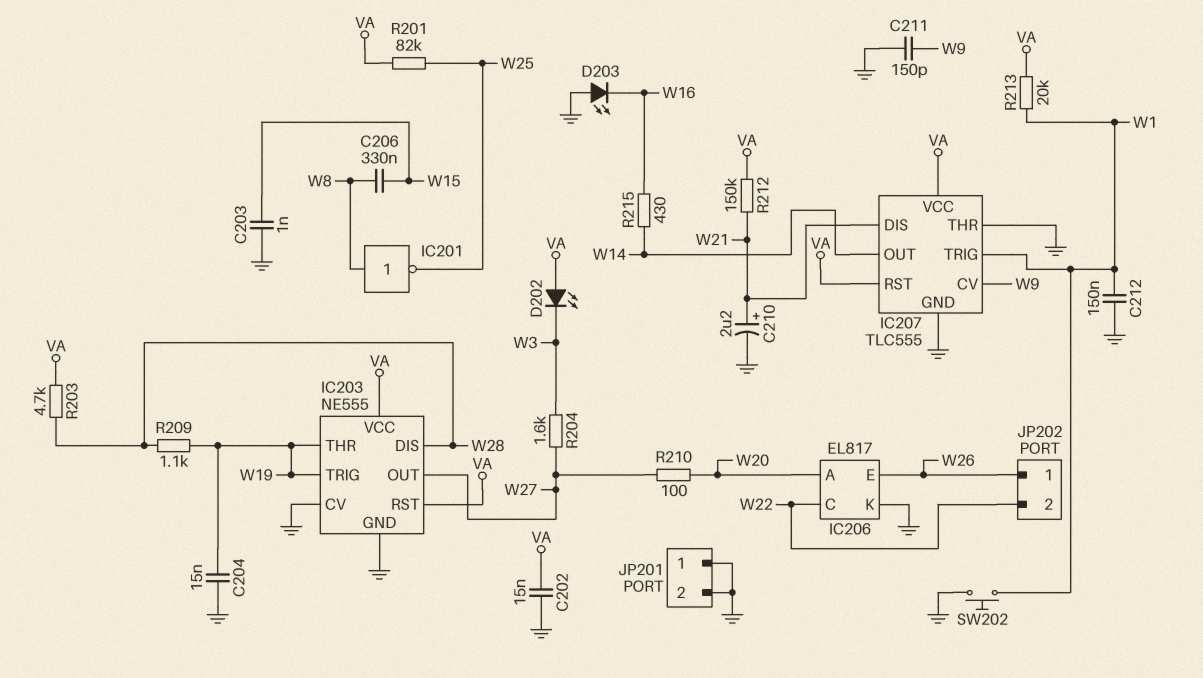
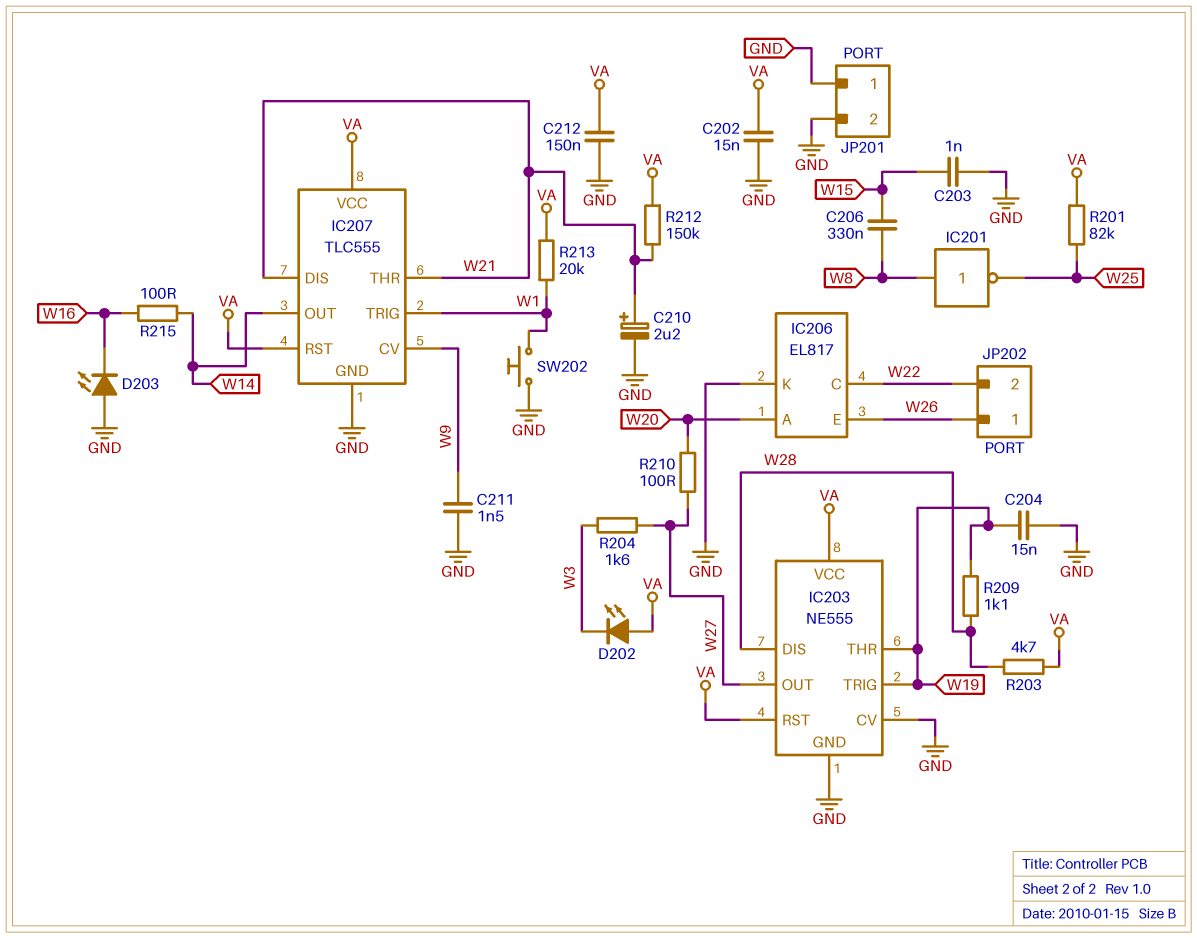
C211: 150pF (GND, W9) -> 1.5nF (GND, W9)
C212: 150nF (GND, W1) -> 150nF (GND, VA)
IC207 pin THR: GND -> W21
R215: 430 (W14, W16) -> 100 (W14, W16)

